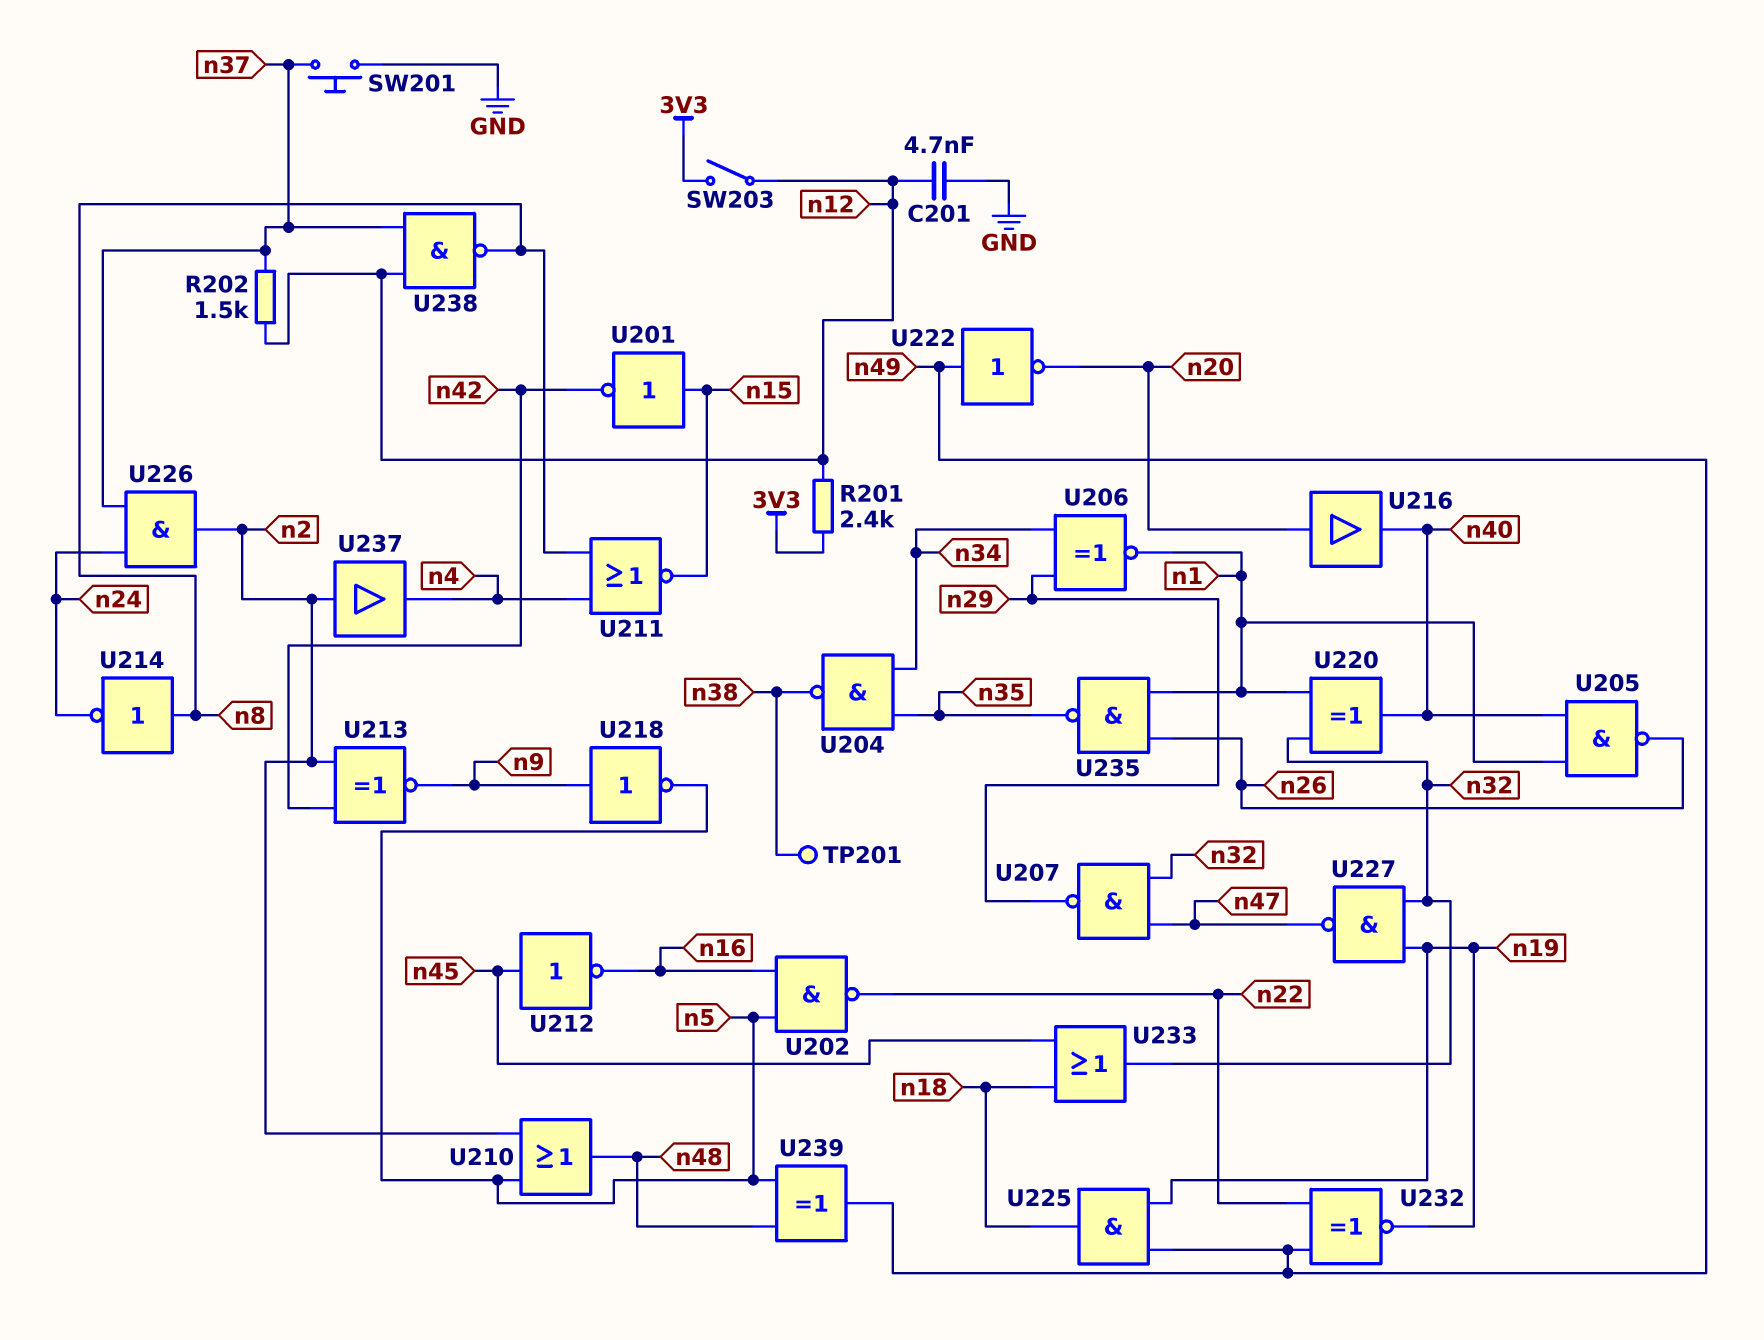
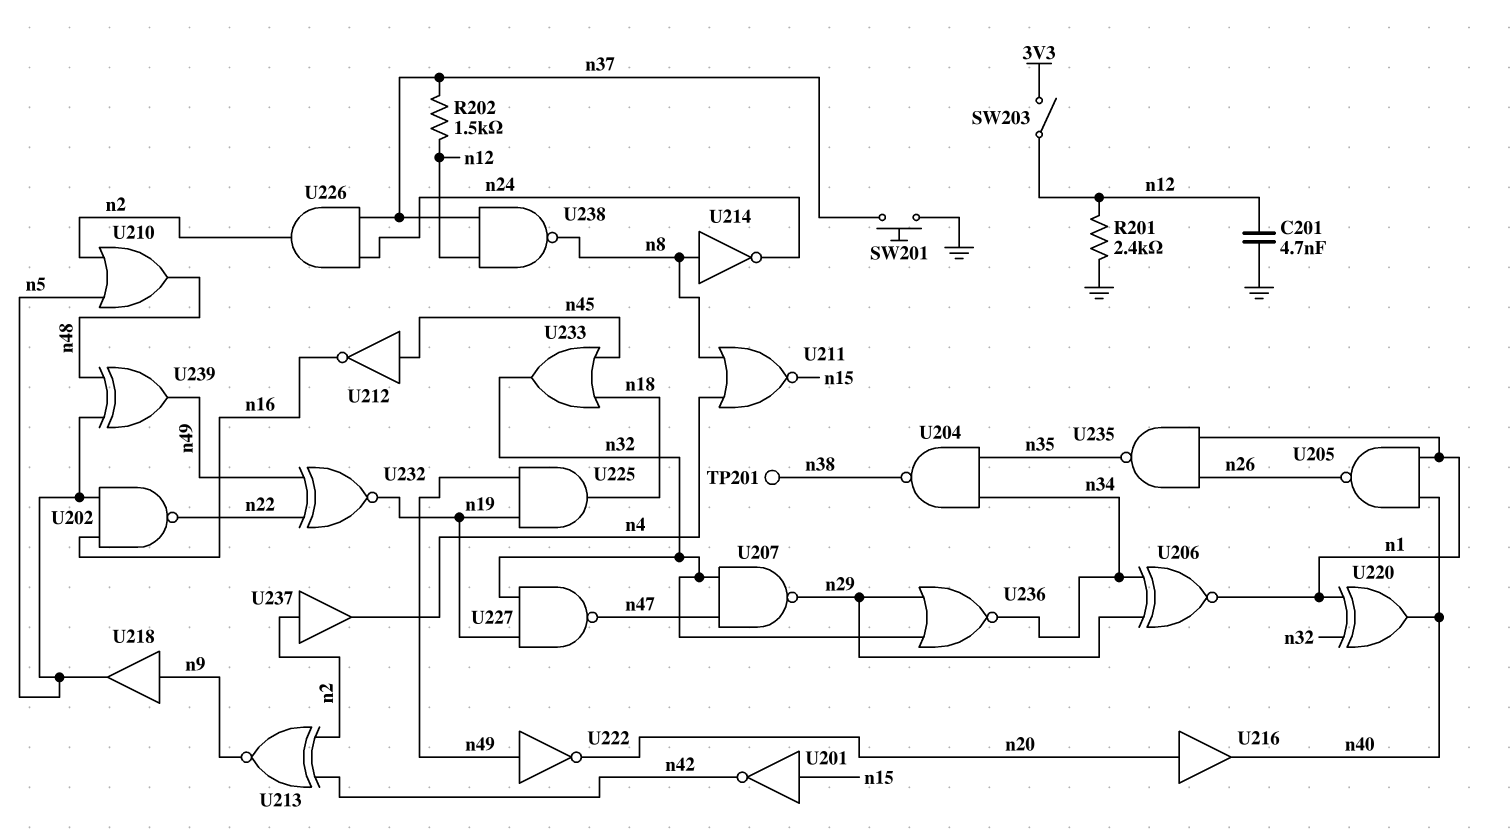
R201: 2.4k (3V3, n12) -> 2.4k (GND, n12)
U218: NOT (in n9, out n5) -> buffer (in n9, out n5)
U236: none -> NOR (in n29, in n32, out n34)

